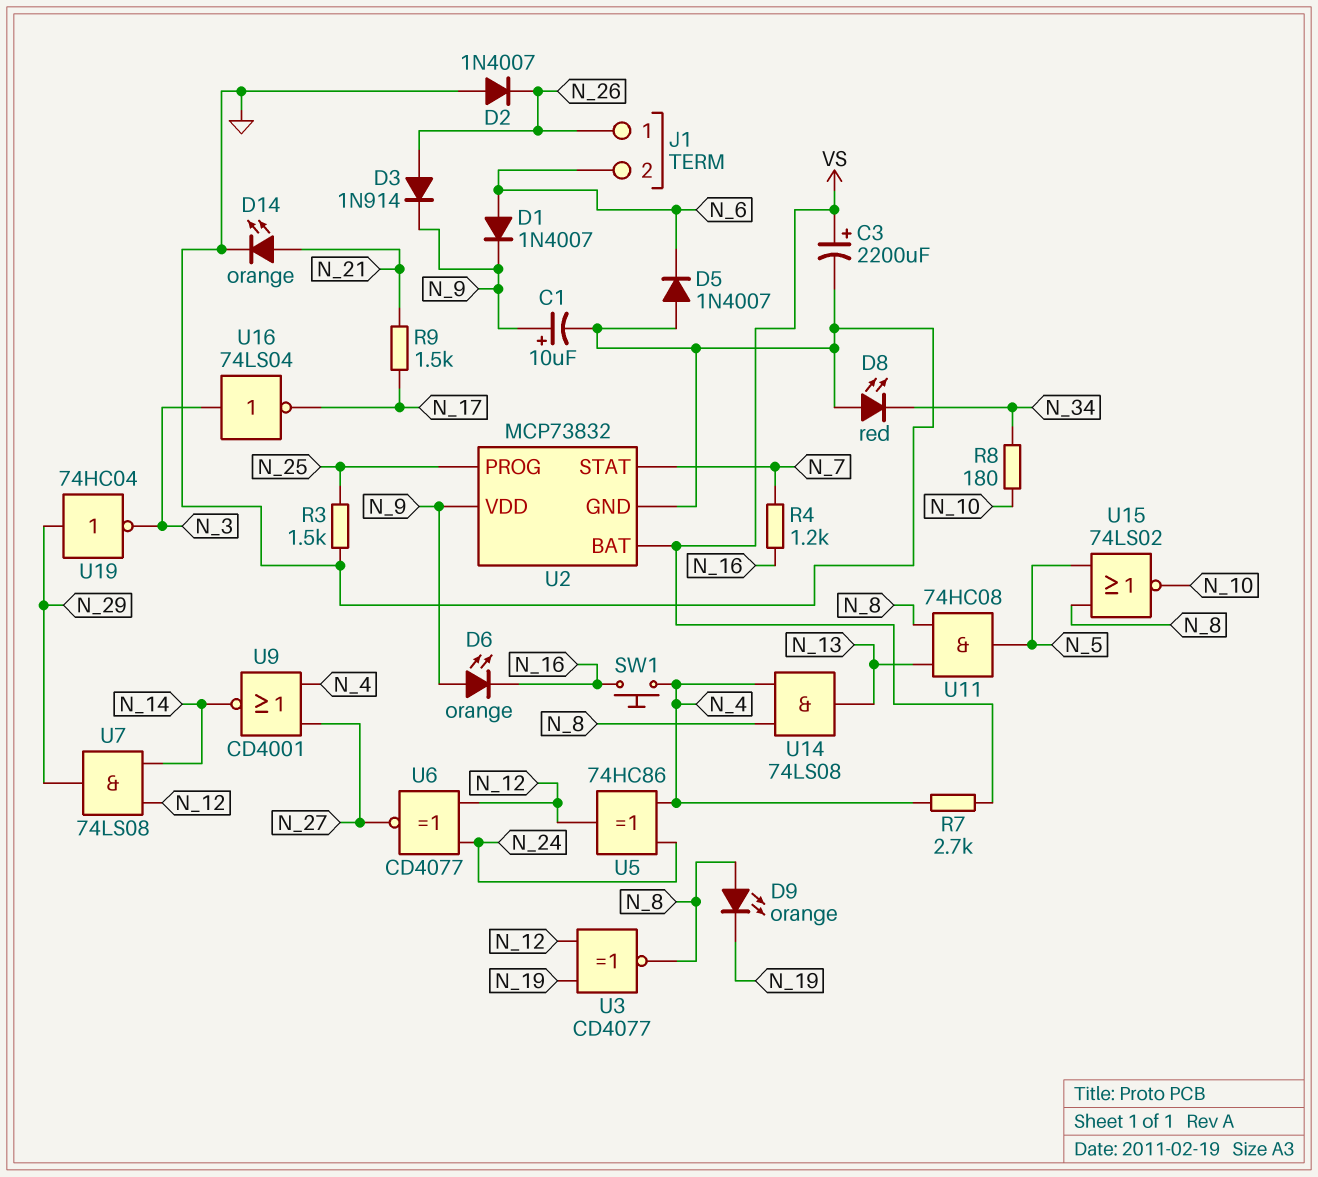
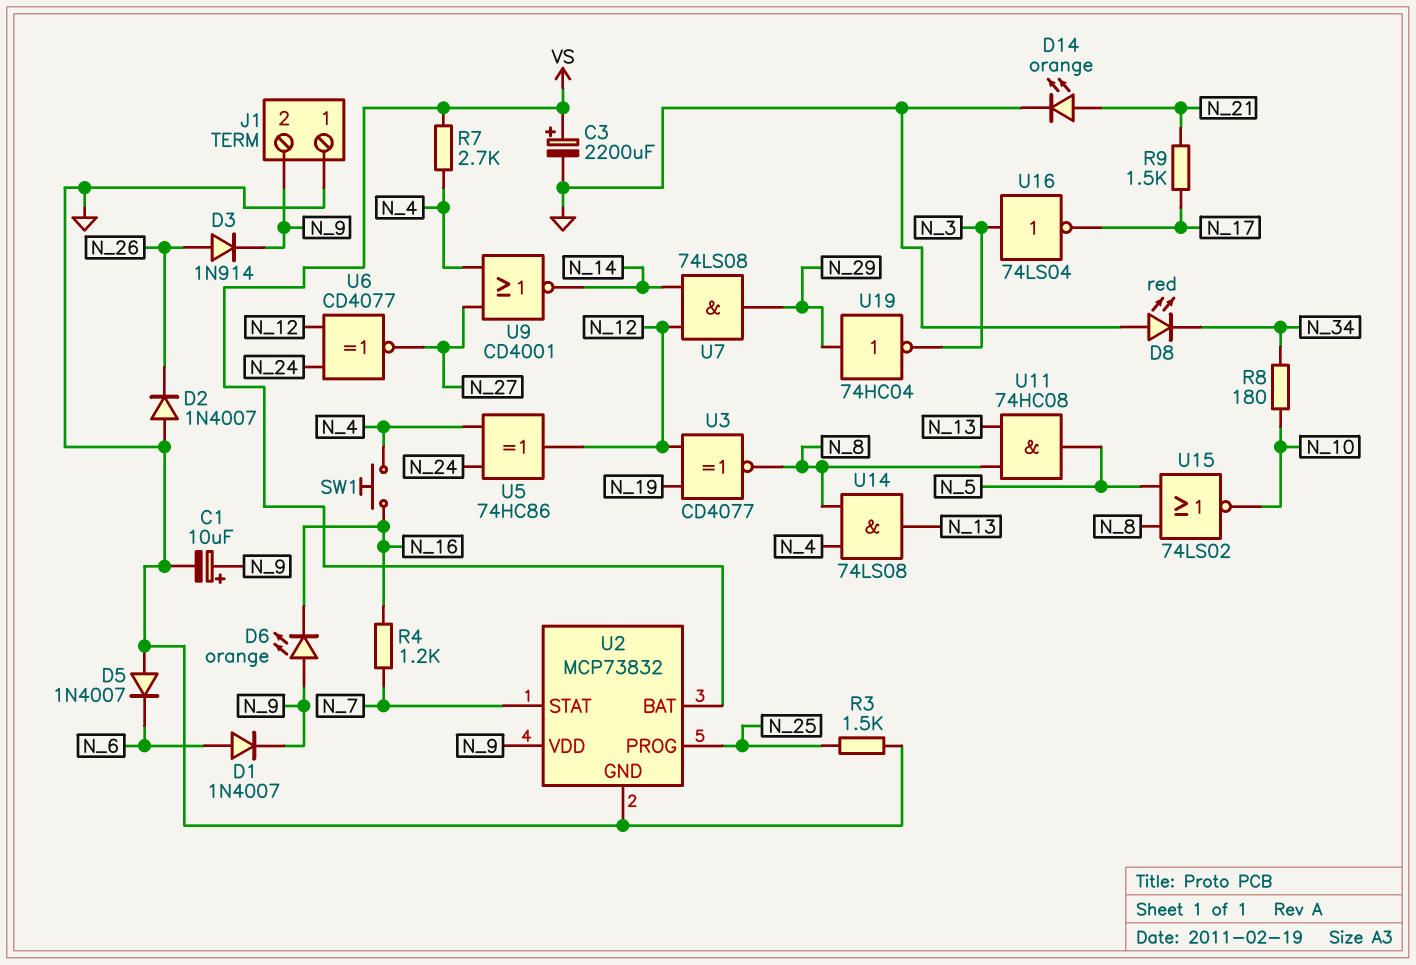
D9: LED orange (A N_8, K N_19) -> none
J1 pin 1: N_26 -> GND
J1 pin 2: N_6 -> N_9

